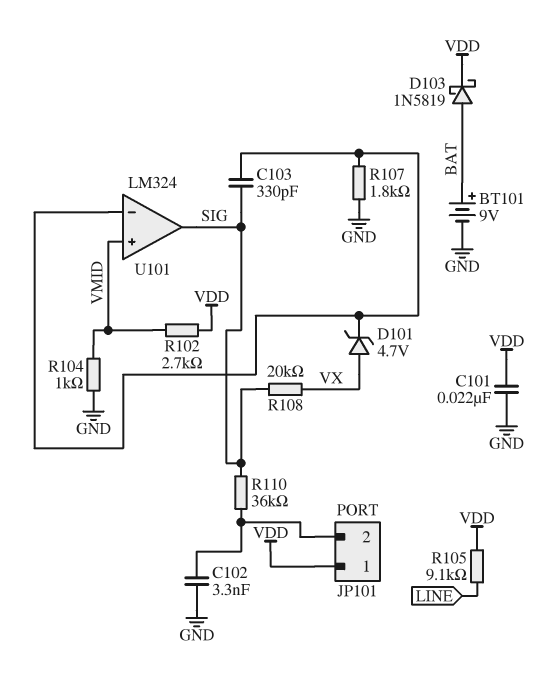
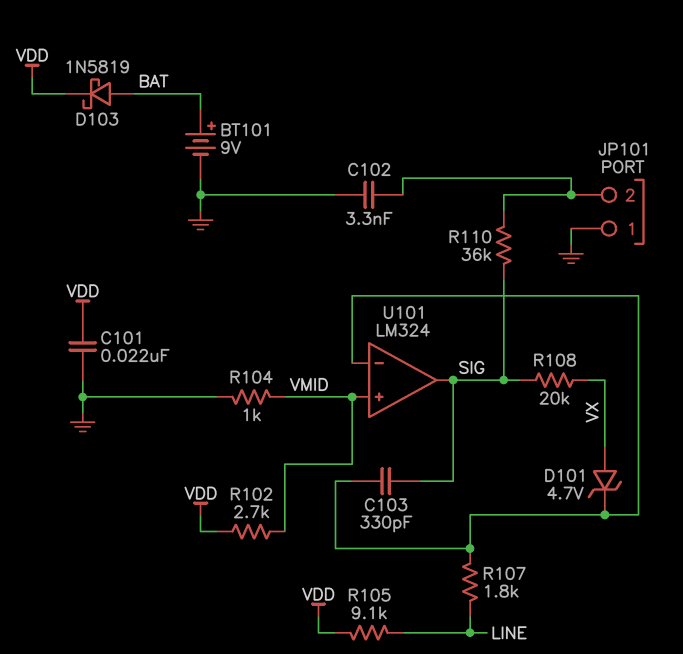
JP101 pin 1: VDD -> GND
R107: 1.8k (GND, U101/in-) -> 1.8k (LINE, U101/in-)

